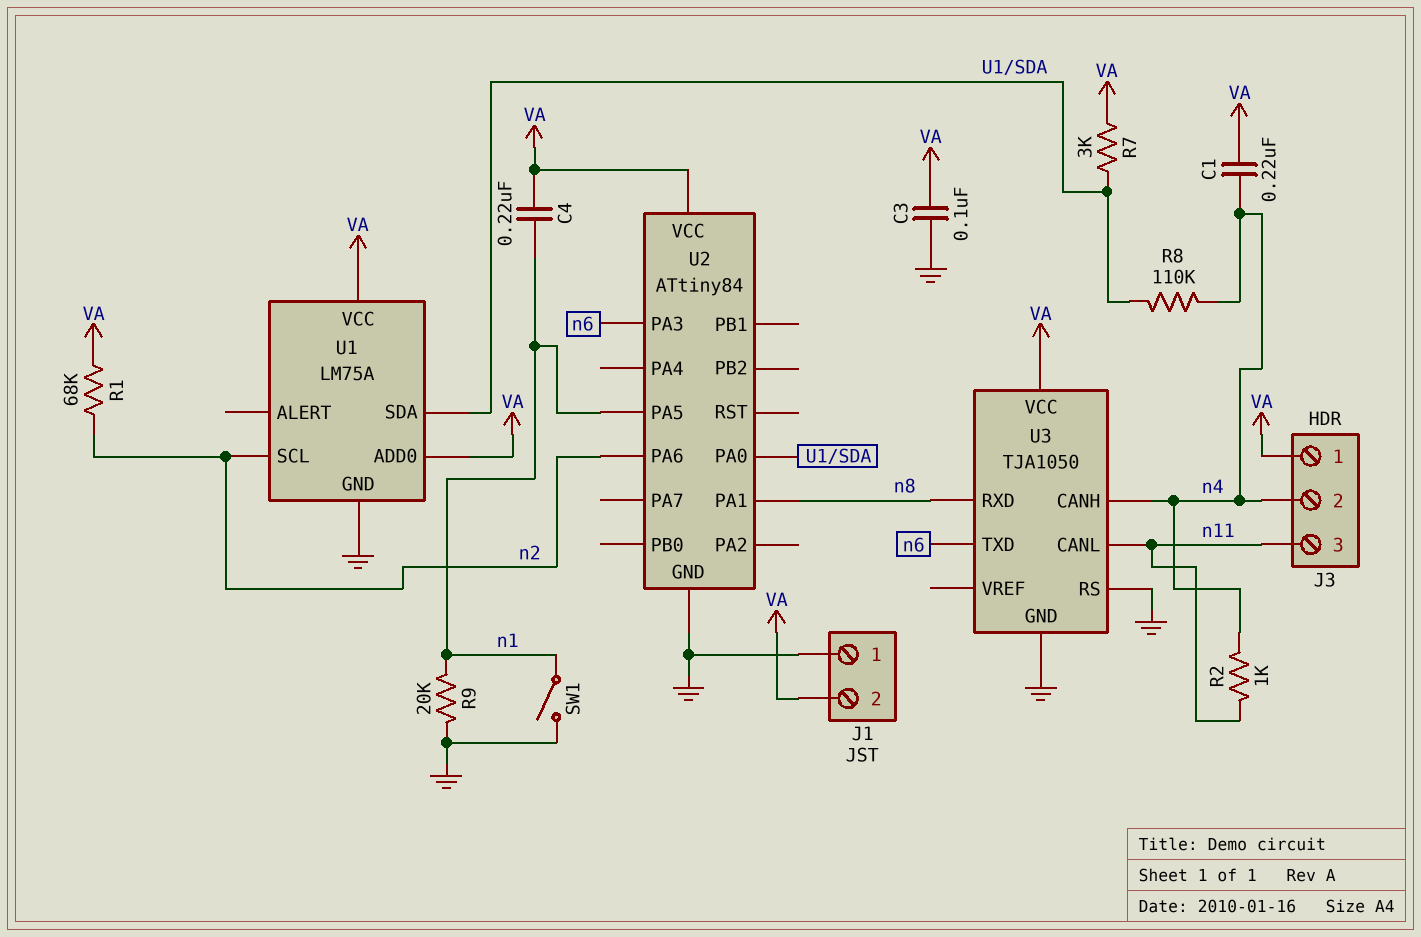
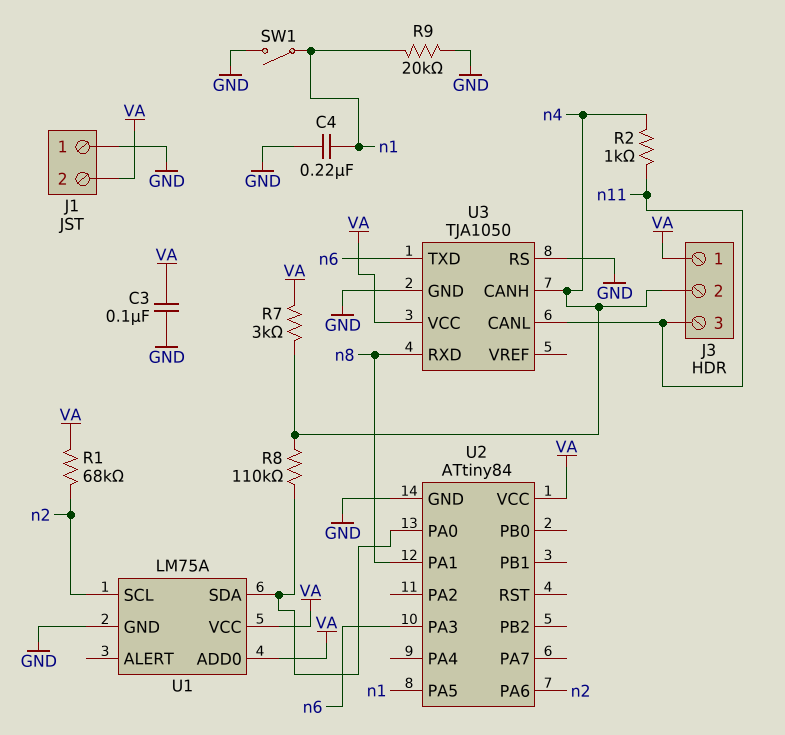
C1: 220nF (VA, n4) -> none
C4: 220nF (VA, n1) -> 220nF (GND, n1)
R7: 3k (U1/SDA, VA) -> 3k (VA, n4)

